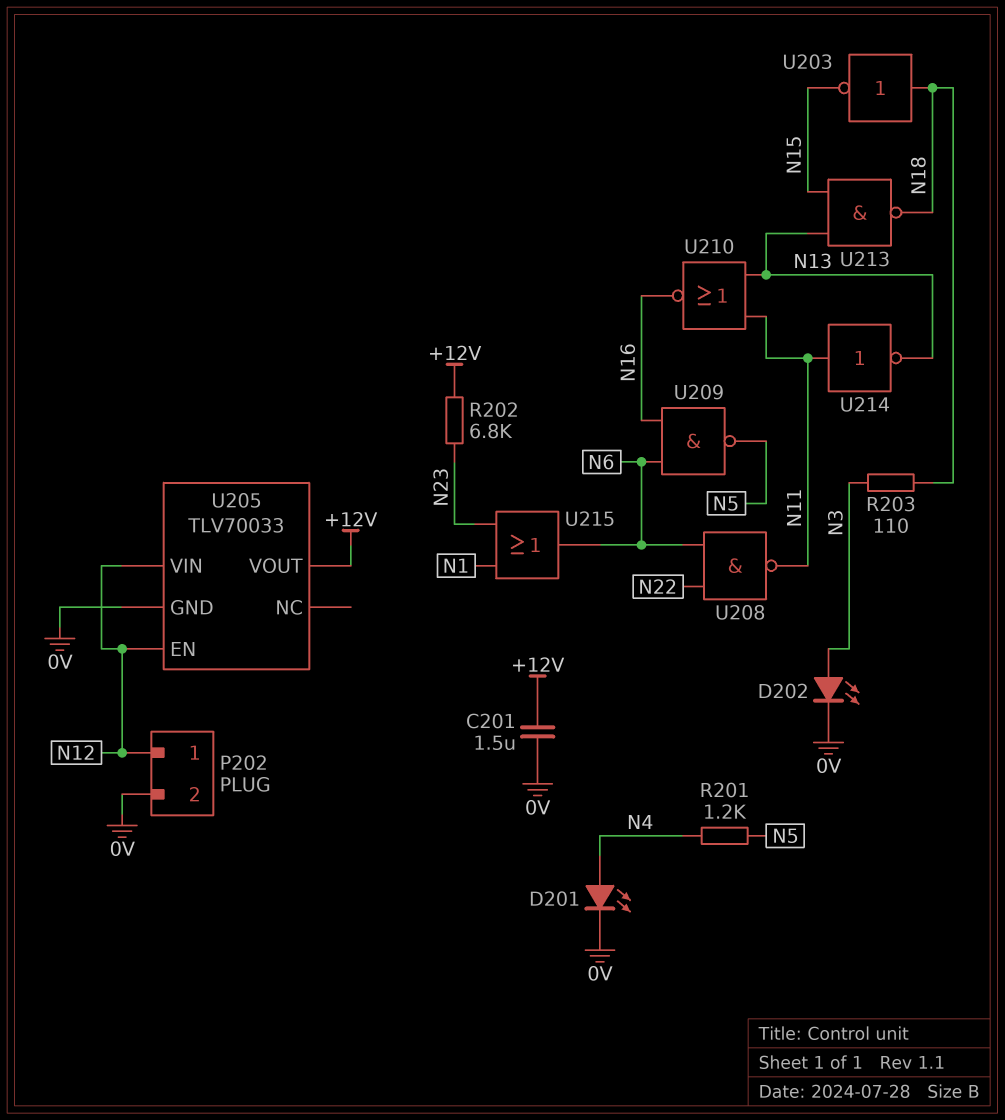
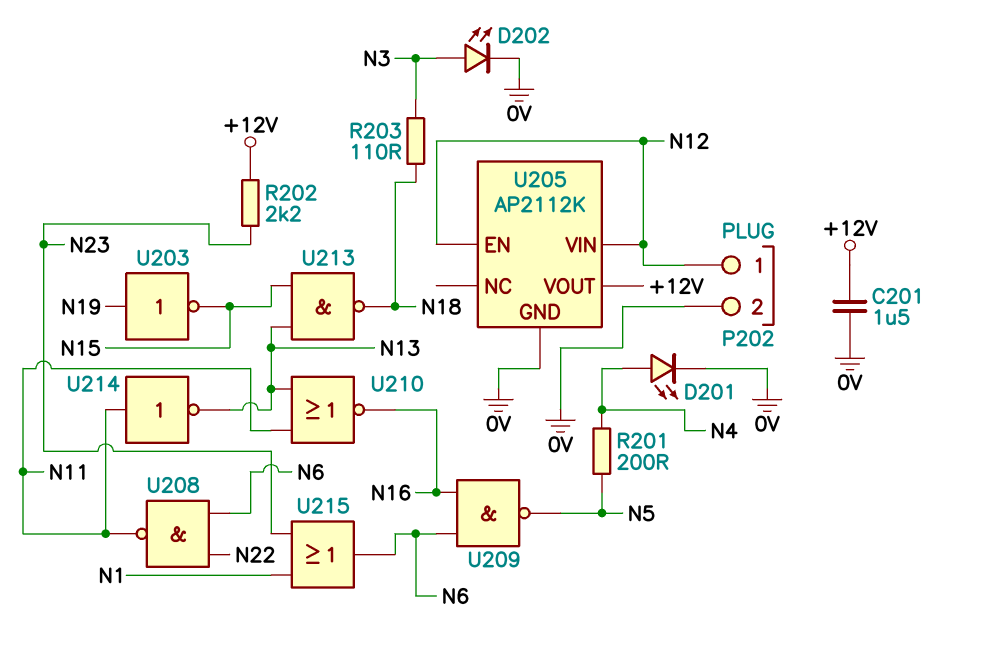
R201: 1.2k (N4, N5) -> 200 (N4, N5)
R202: 6.8k (+12V, N23) -> 2.2k (+12V, N23)
U203: NOT (in N18, out N15) -> NOT (in N19, out N15)
U205: TLV70033 -> AP2112K

